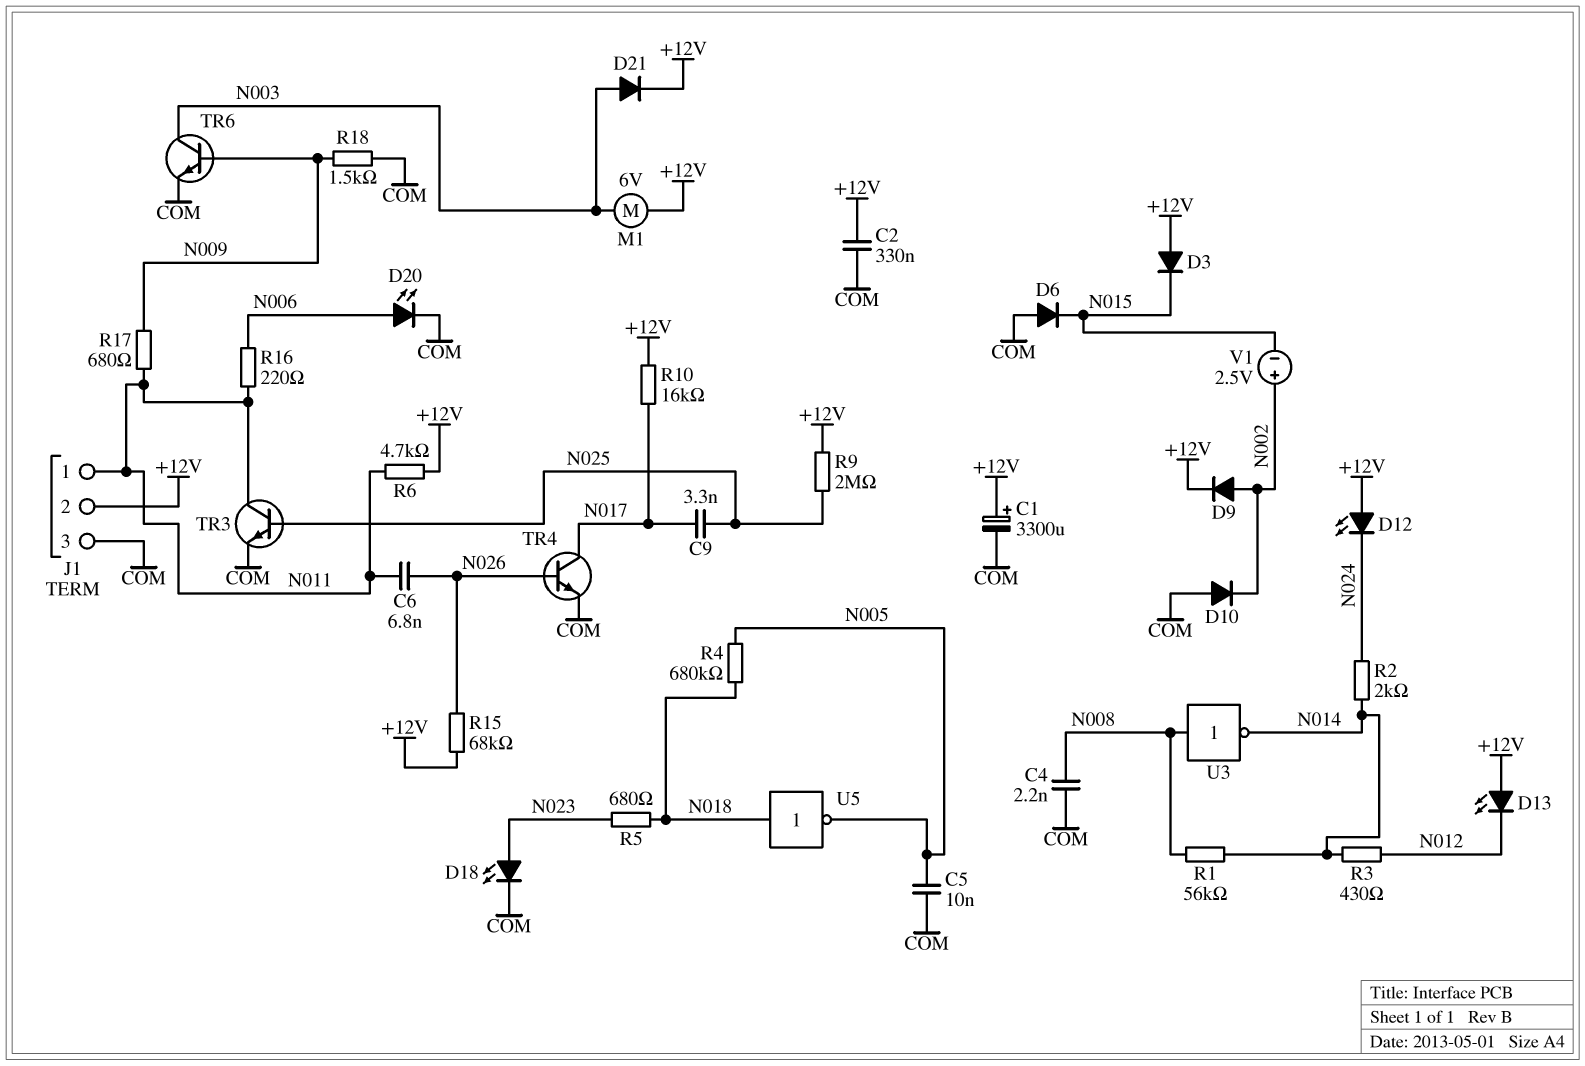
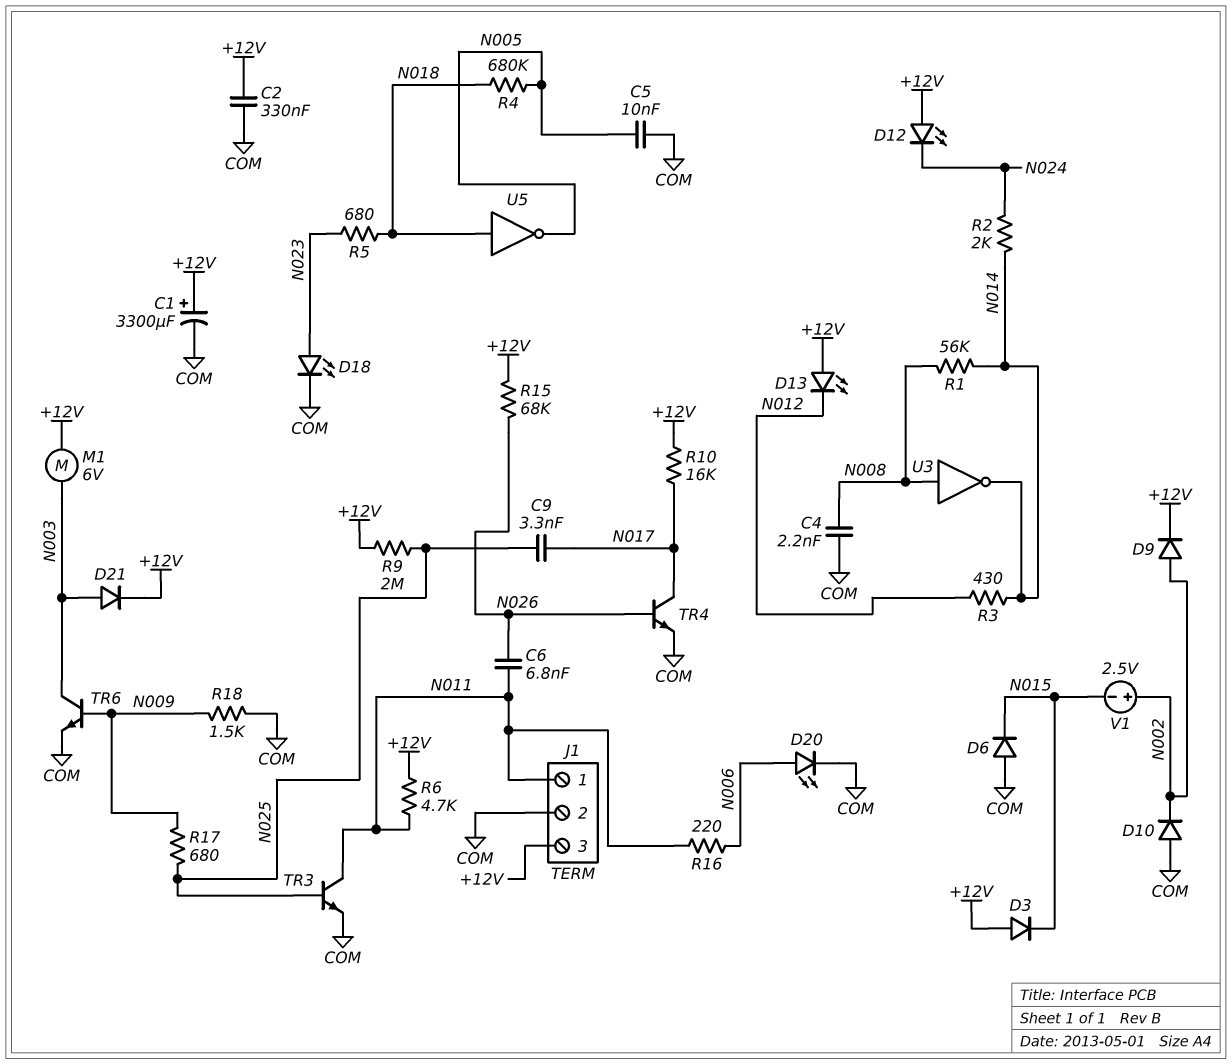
J1 pin 2: +12V -> COM
J1 pin 3: COM -> +12V
R17: 680 (N009, N011) -> 680 (N009, N025)

